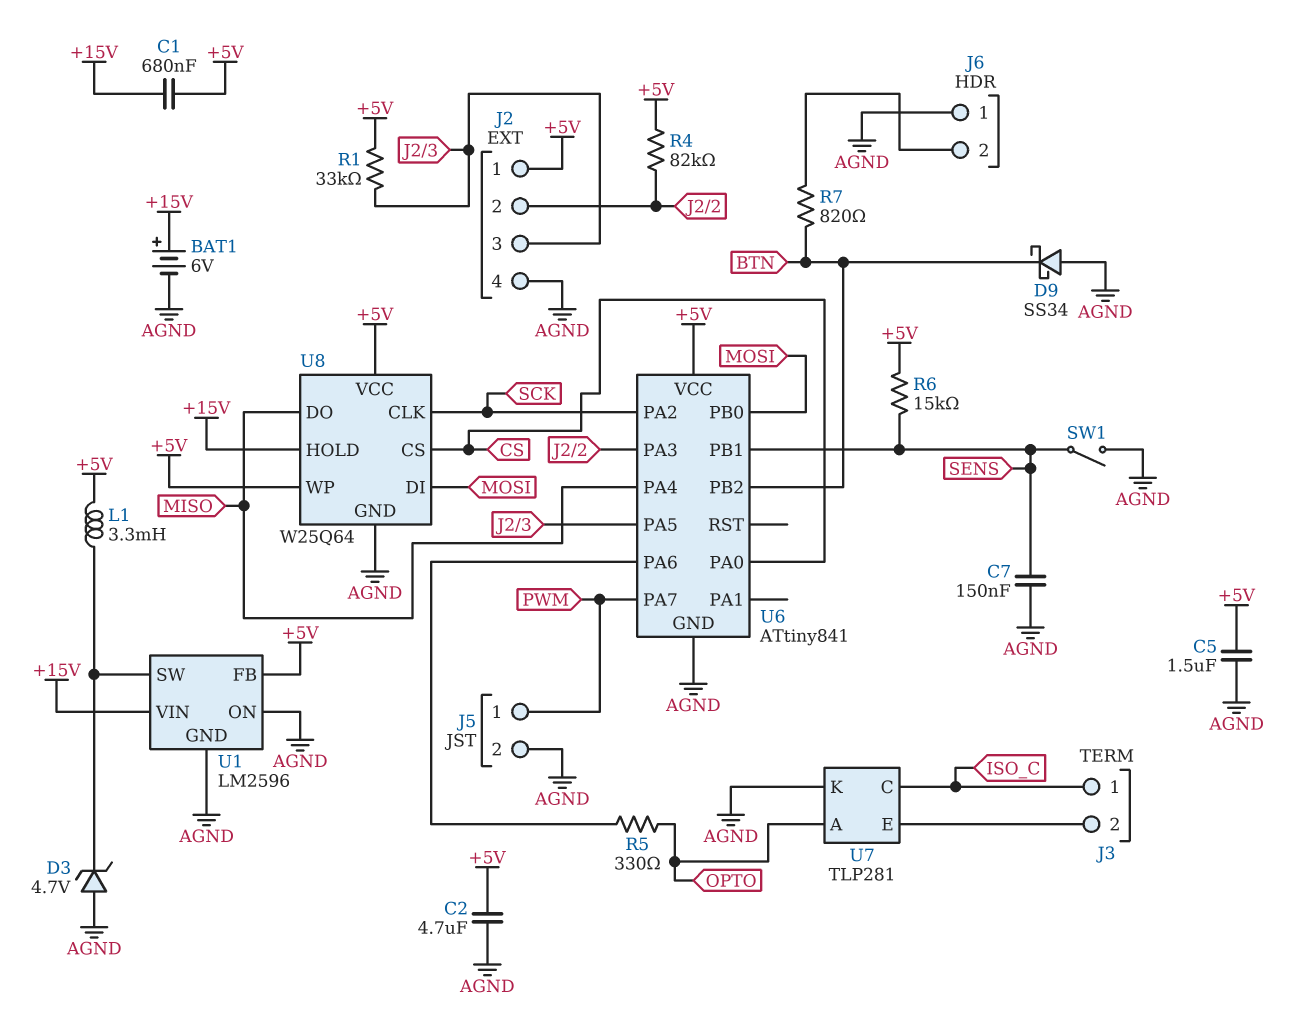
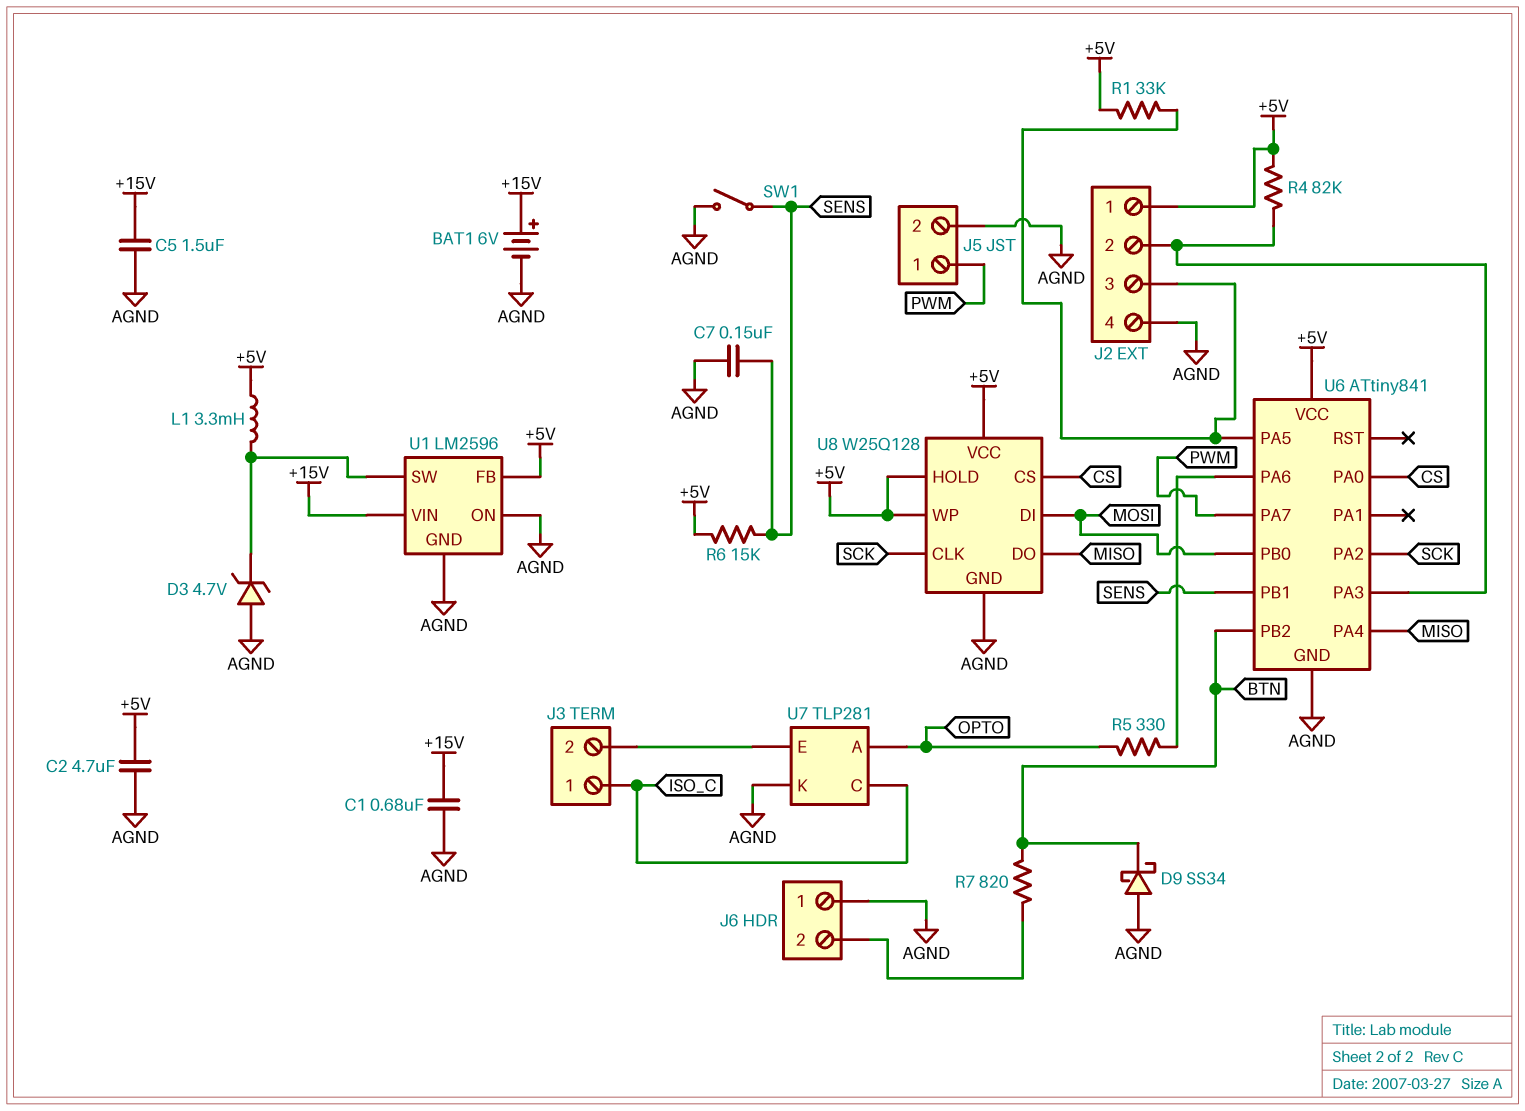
C1: 680nF (+5V, +15V) -> 680nF (+15V, AGND)
C5: 1.5uF (+5V, AGND) -> 1.5uF (+15V, AGND)
U8: W25Q64 -> W25Q128
U8 pin HOLD: +15V -> +5V

